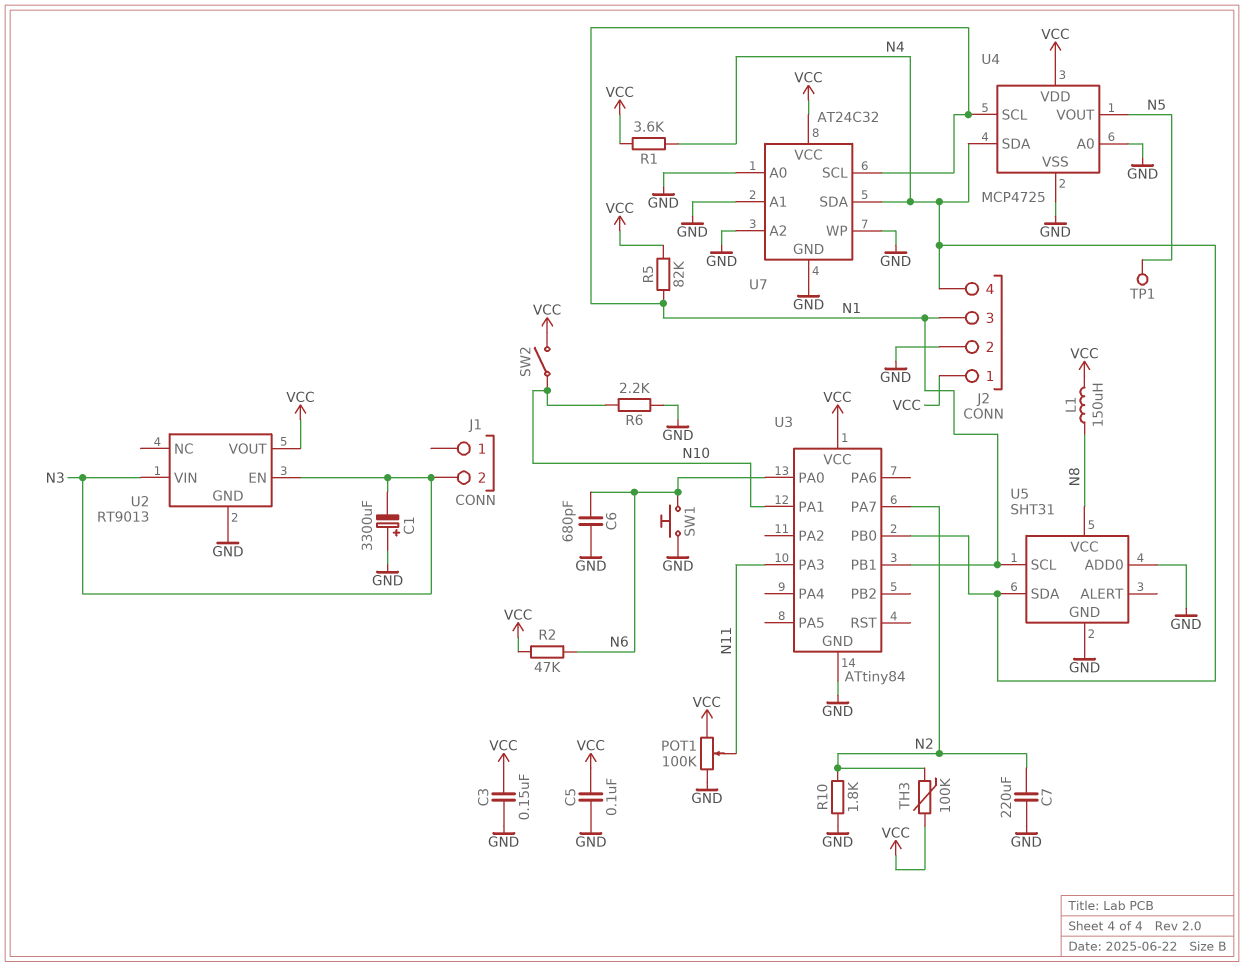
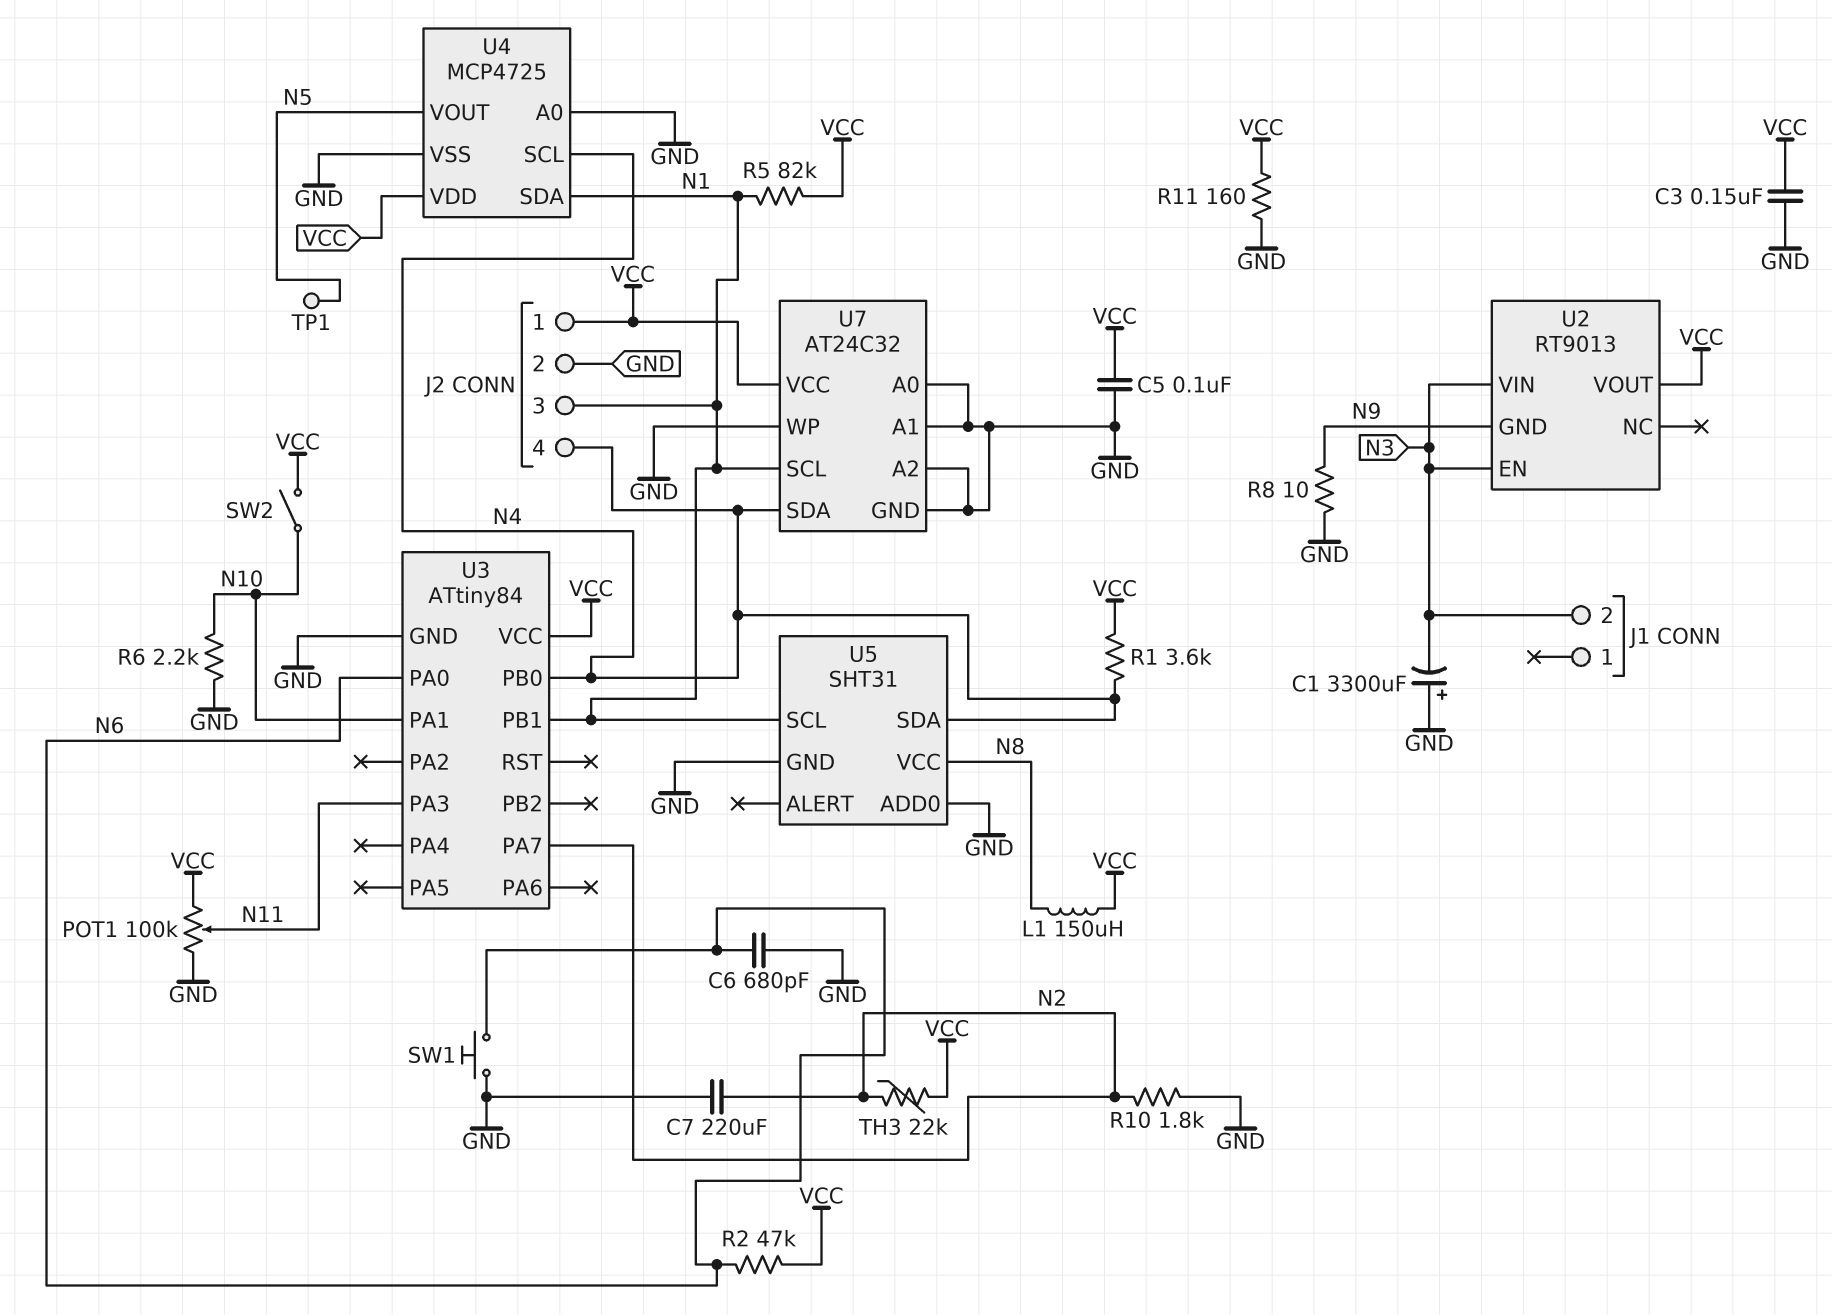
R8: none -> 10 (GND, N9)
R11: none -> 160 (GND, VCC)
TH3: 100k (N2, VCC) -> 22k (N2, VCC)
U2 pin GND: GND -> N9
U4 pin SCL: N1 -> N4
U4 pin SDA: N4 -> N1

